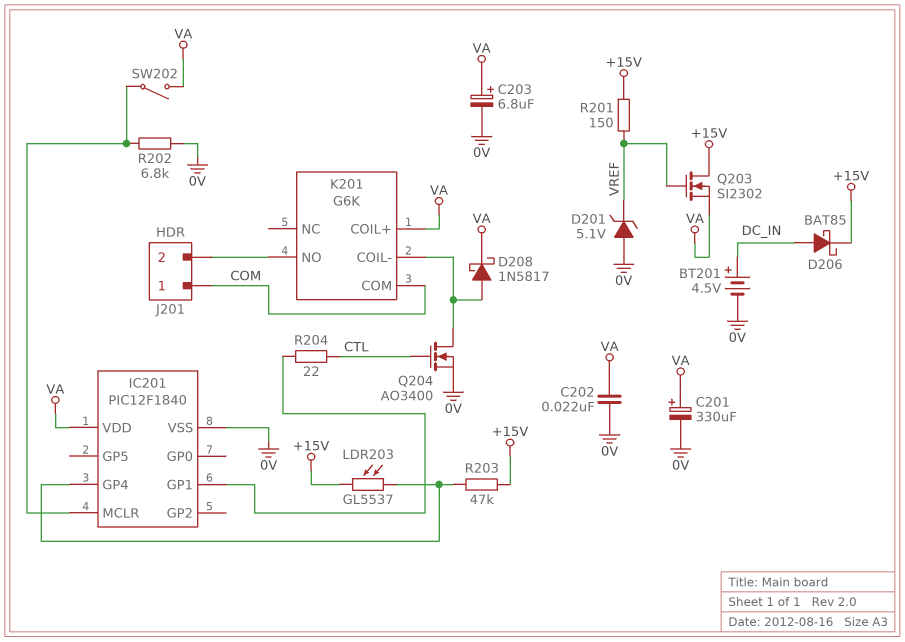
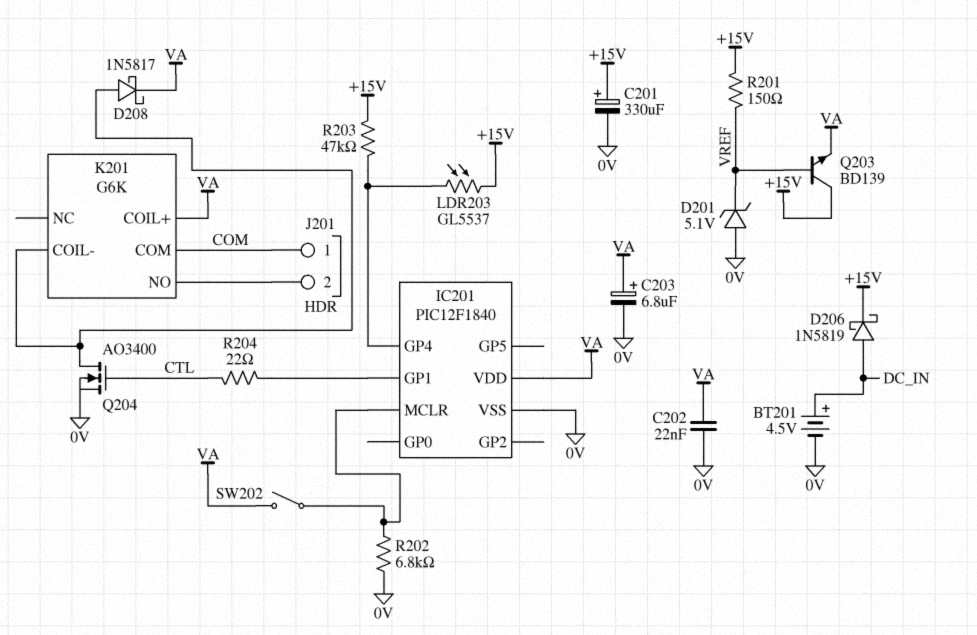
C201: 330uF (plus VA, minus 0V) -> 330uF (plus +15V, minus 0V)
D206: schottky BAT85 (A DC_IN, K +15V) -> schottky 1N5819 (A DC_IN, K +15V)
Q203: NMOS SI2302 (G VREF, D +15V, S VA) -> NPN BD139 (B VREF, C +15V, E VA)

